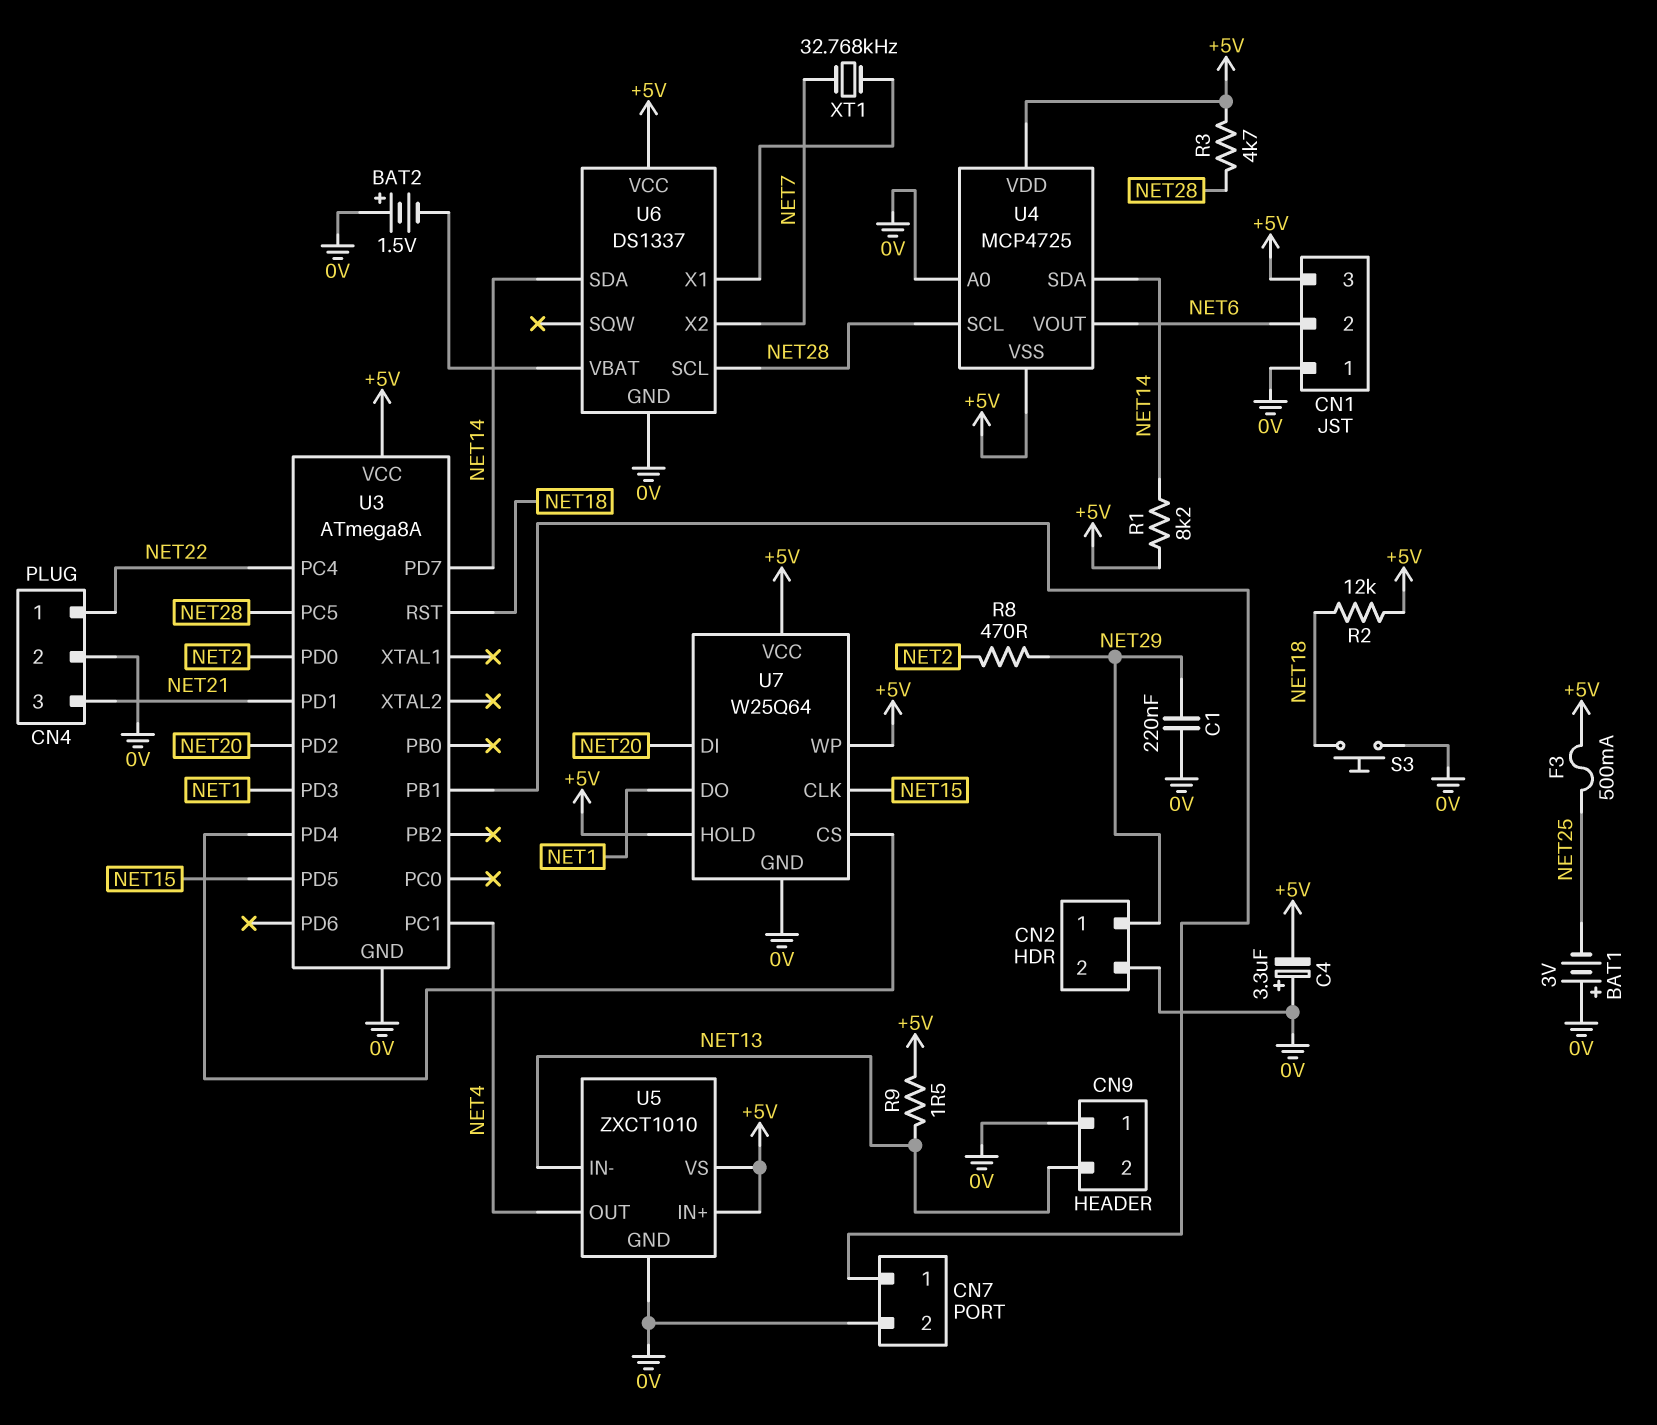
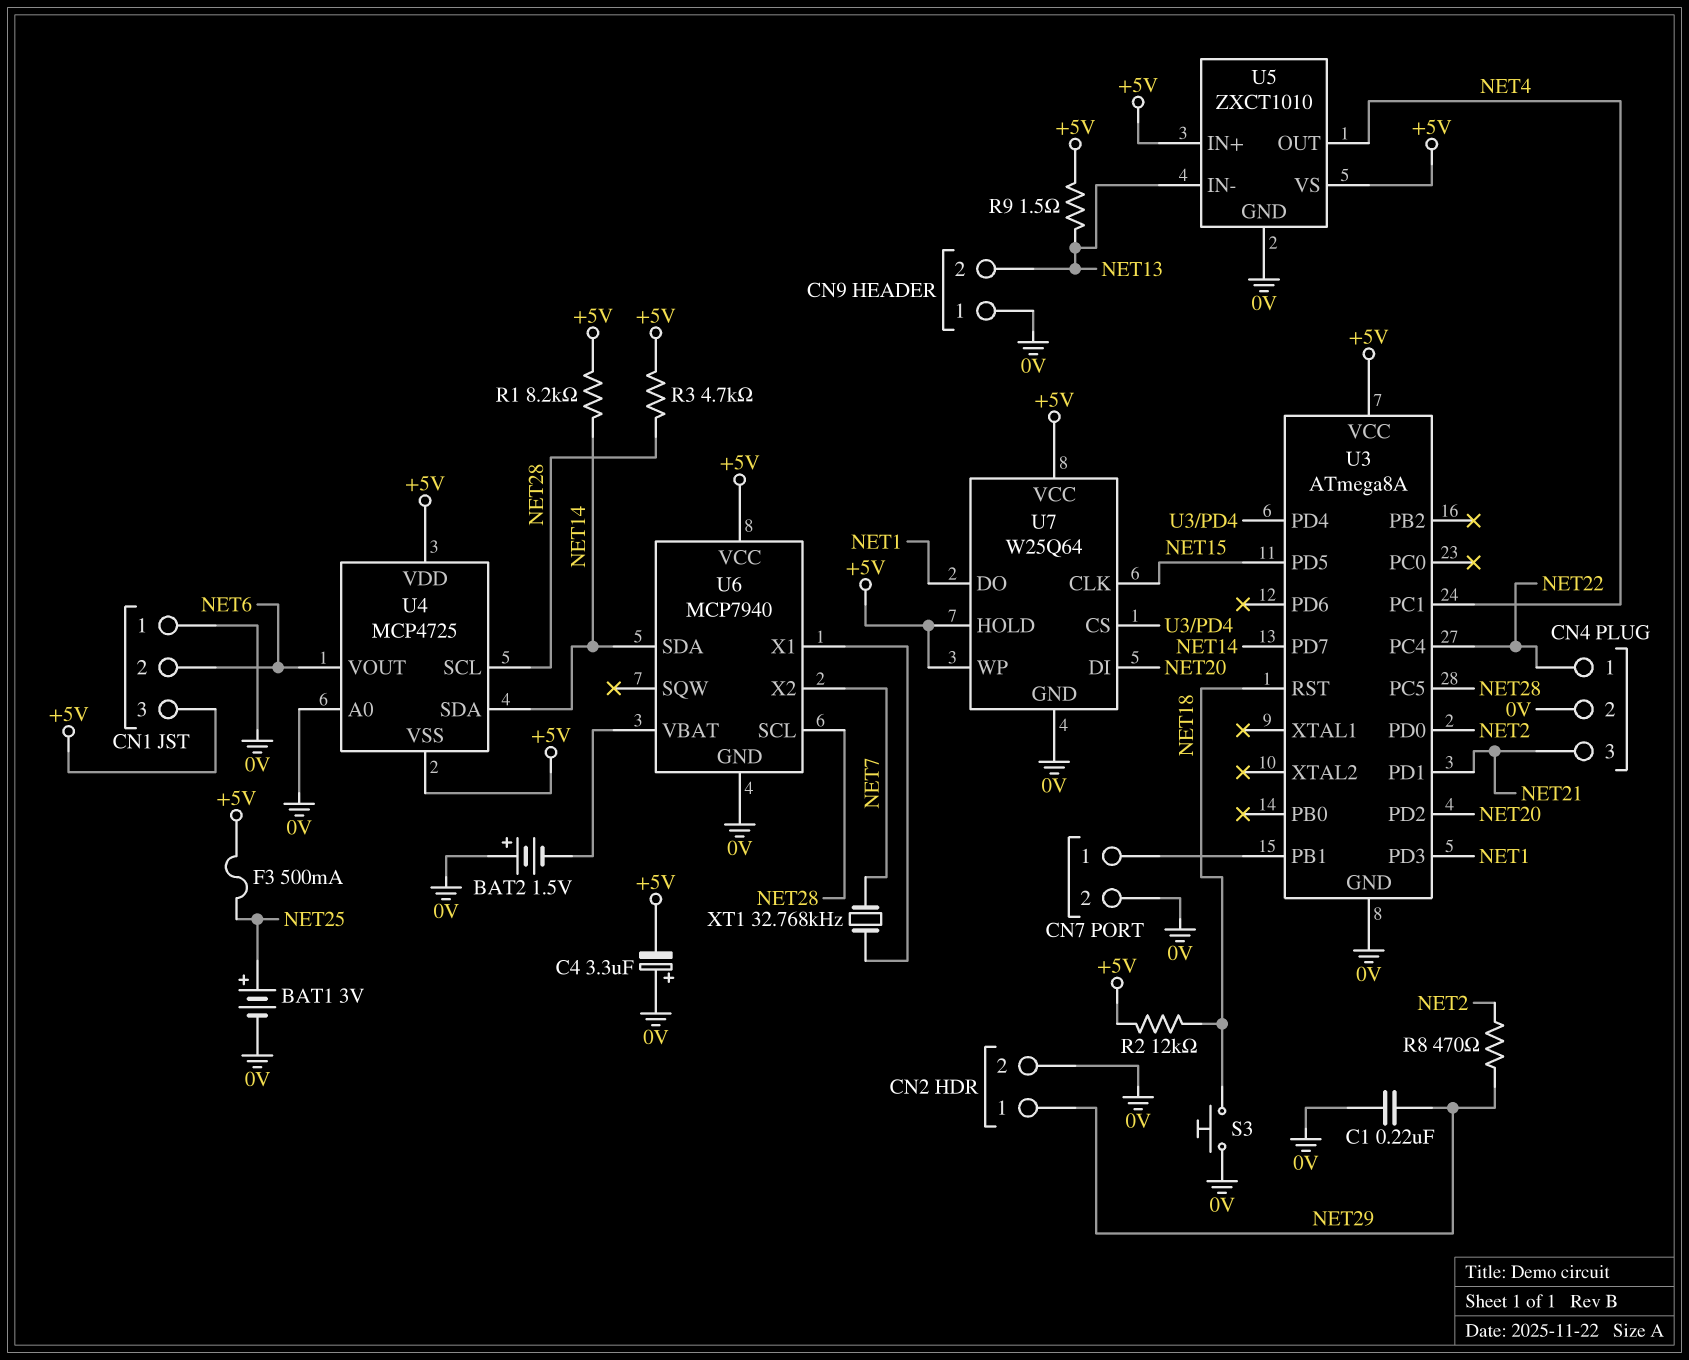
BAT1: 3V (plus 0V, minus NET25) -> 3V (plus NET25, minus 0V)
U6: DS1337 -> MCP7940

